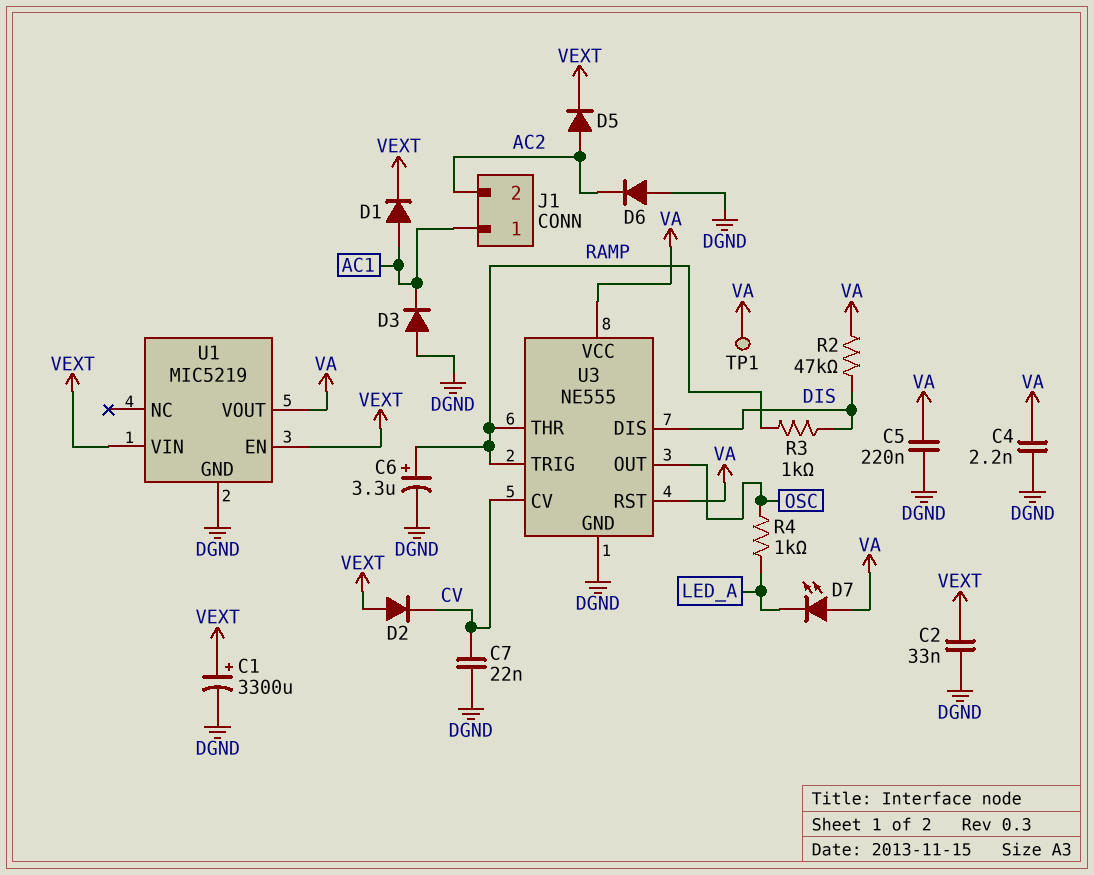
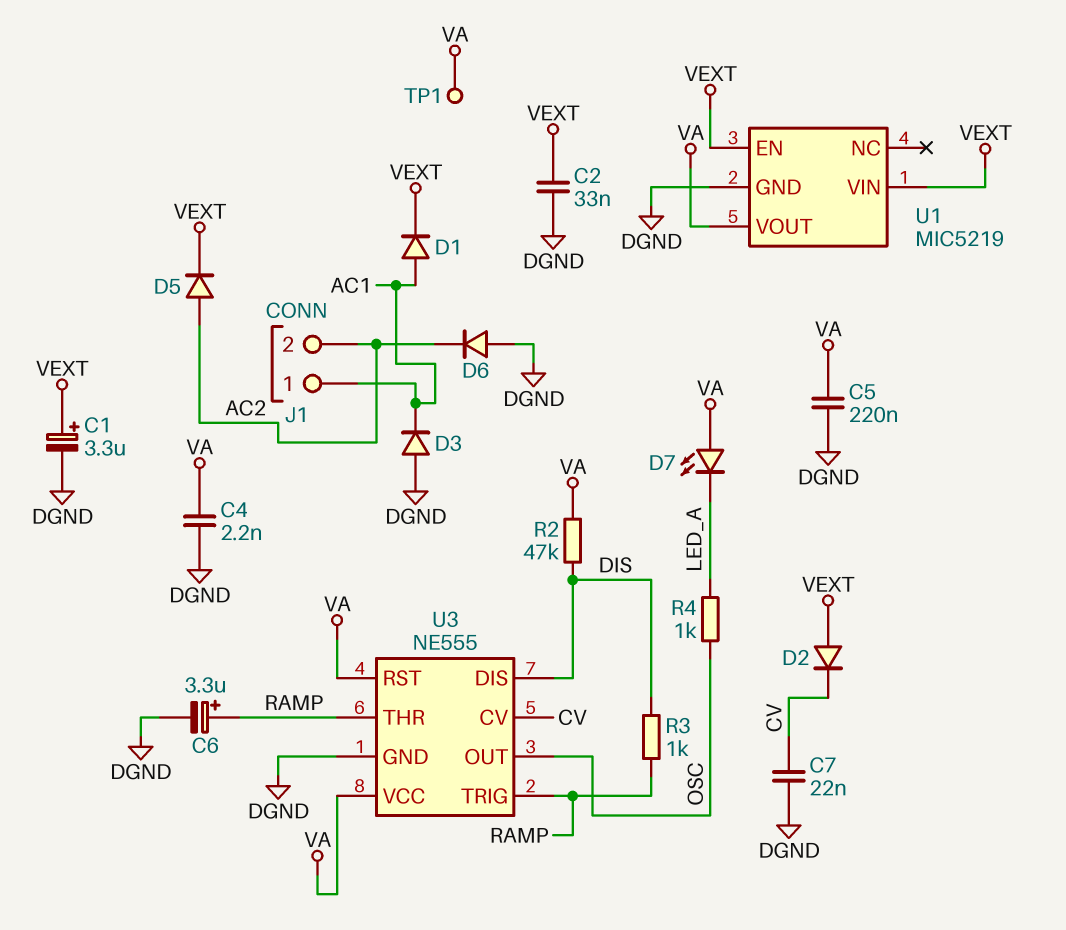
C1: 3300uF (plus VEXT, minus DGND) -> 3.3uF (plus VEXT, minus DGND)

